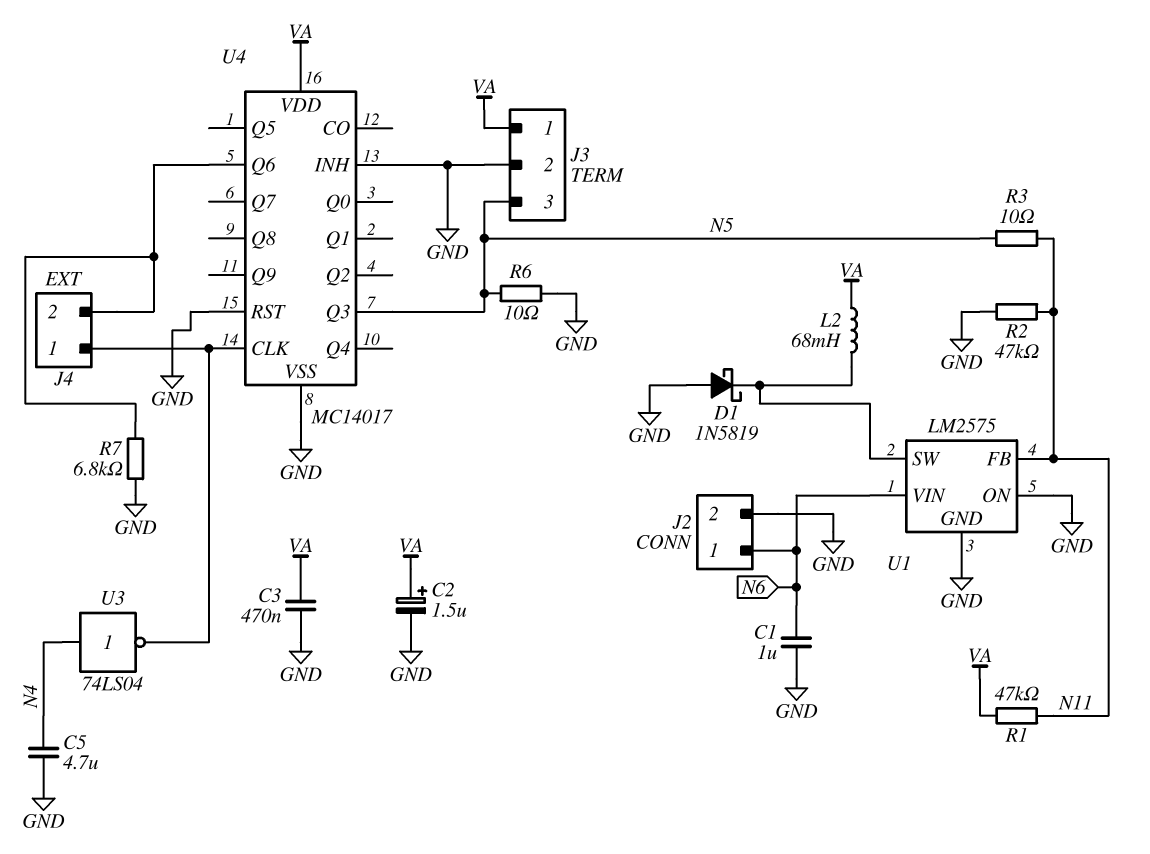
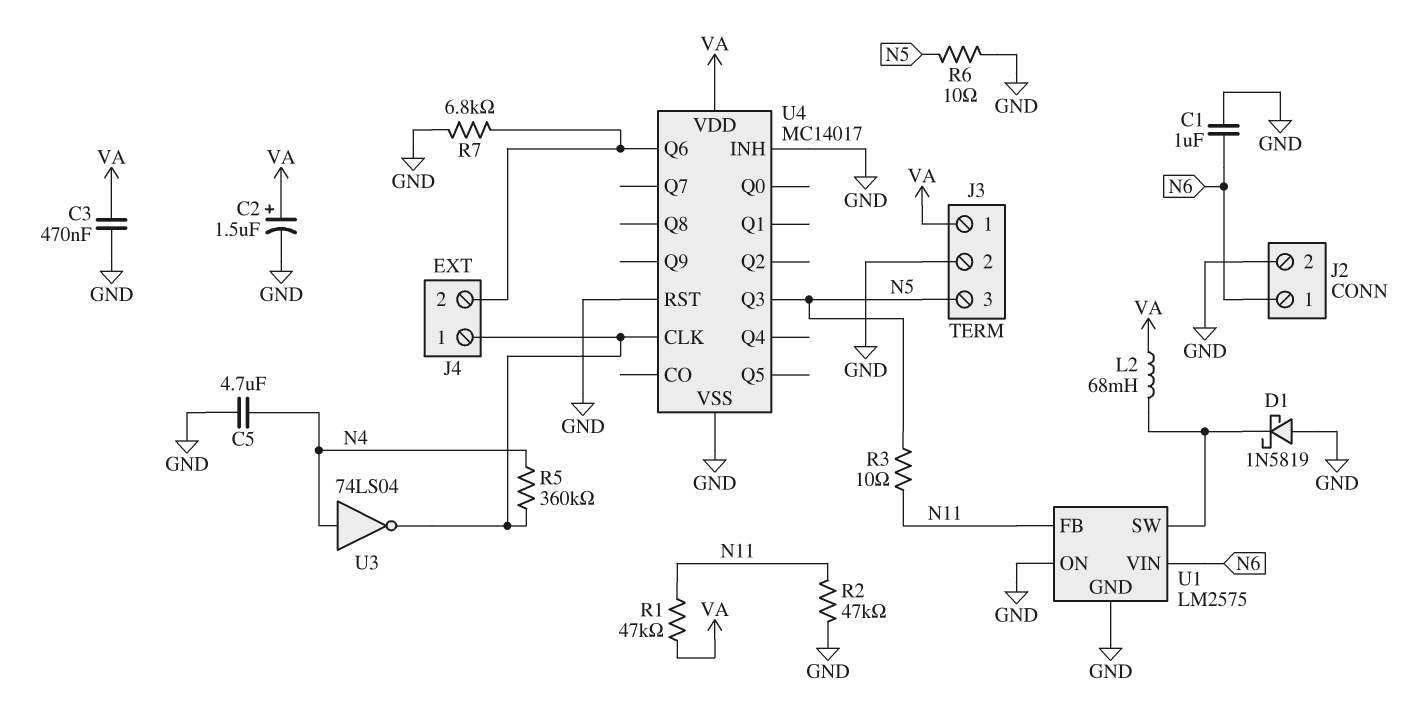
R5: none -> 360k (J4/1, N4)

